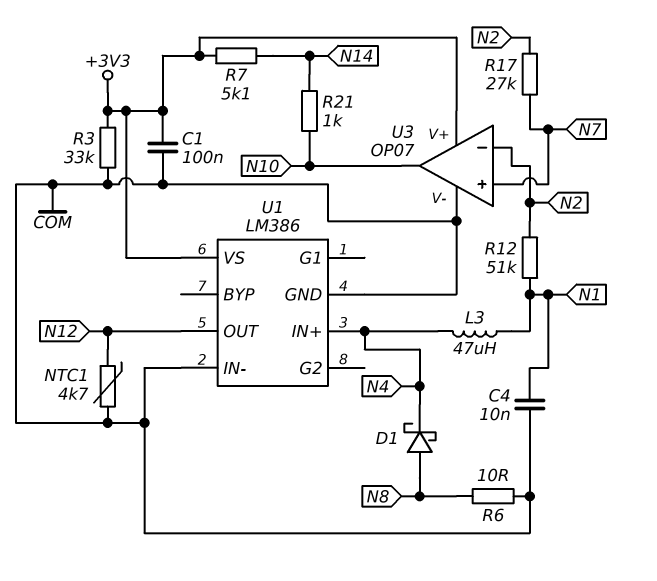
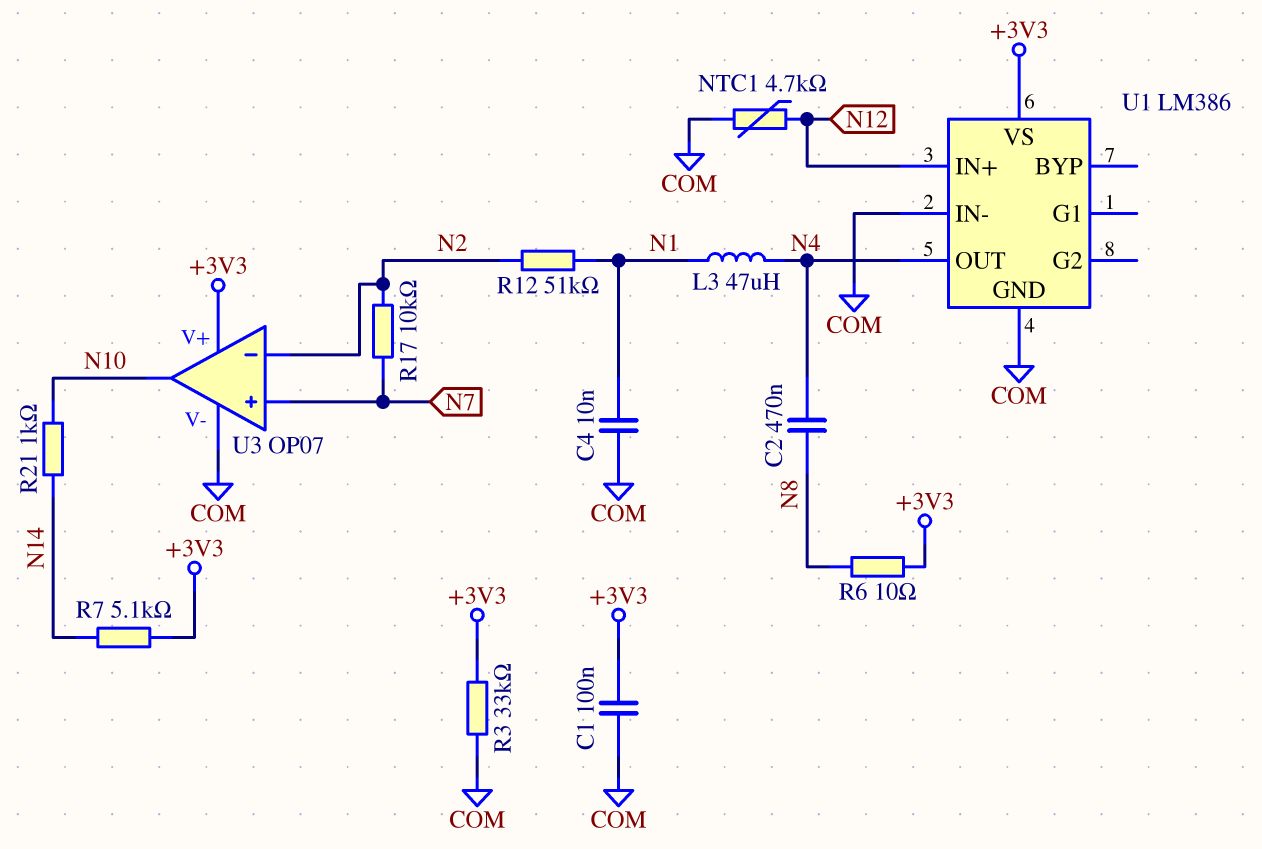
C2: none -> 470nF (N4, N8)
D1: schottky (A N8, K N4) -> none
R6: 10 (COM, N8) -> 10 (+3V3, N8)
R17: 27k (N2, N7) -> 10k (N2, N7)
U1 pin IN+: N4 -> N12
U1 pin OUT: N12 -> N4

